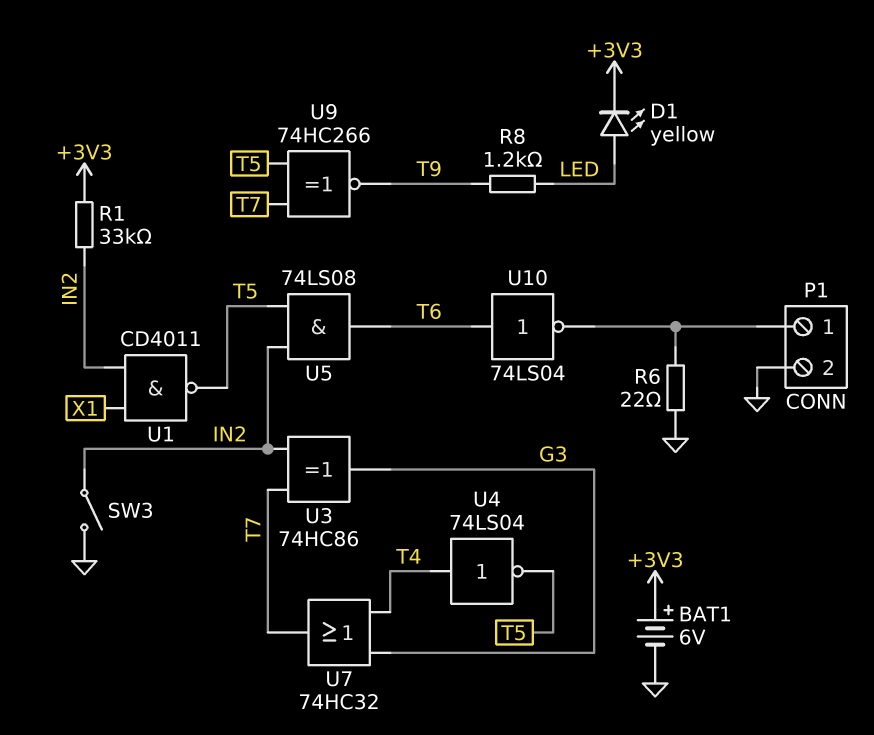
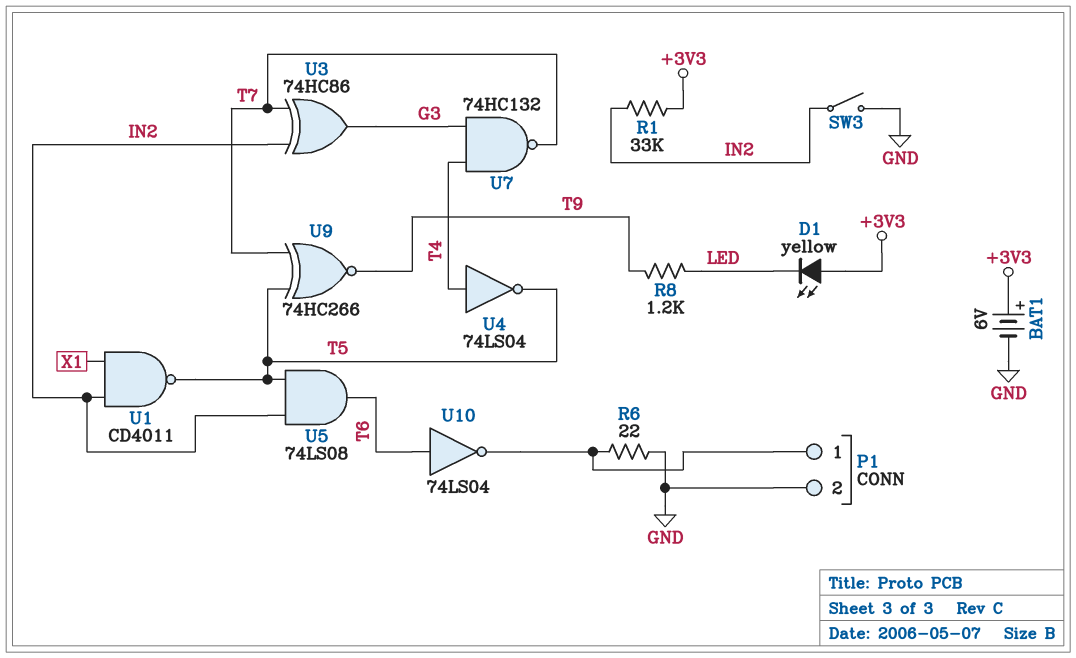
D1: LED yellow (A LED, K +3V3) -> LED yellow (A +3V3, K LED)
U7: OR 74HC32 (in G3, in T4, out T7) -> NAND 74HC132 (in G3, in T4, out T7)

